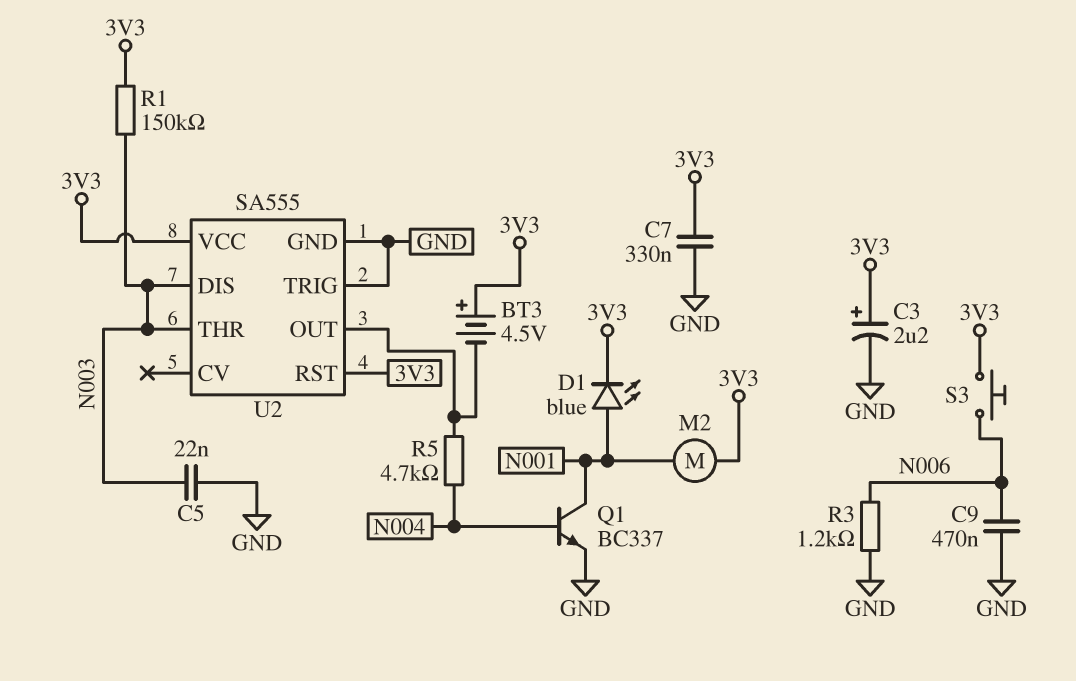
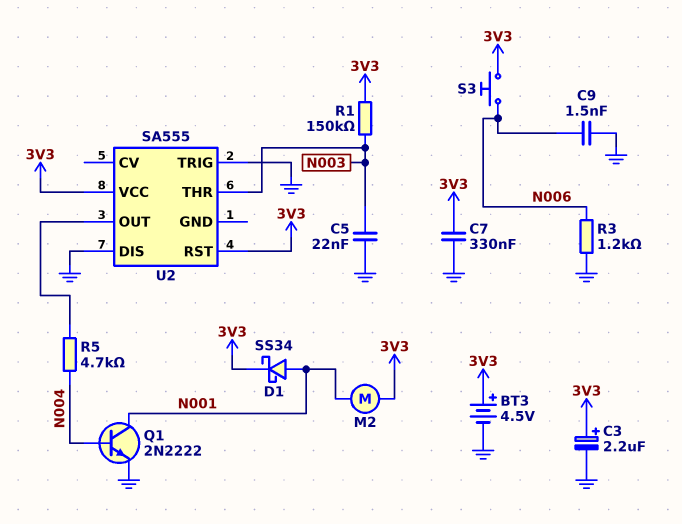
BT3: 4.5V (plus 3V3, minus U2/OUT) -> 4.5V (plus 3V3, minus GND)
C9: 470nF (GND, N006) -> 1.5nF (GND, N006)
D1: LED blue (A N001, K 3V3) -> schottky SS34 (A N001, K 3V3)
Q1: NPN BC337 (B N004, C N001, E GND) -> NPN 2N2222 (B N004, C N001, E GND)
U2 pin DIS: N003 -> GND
U2 pin GND: GND -> none

